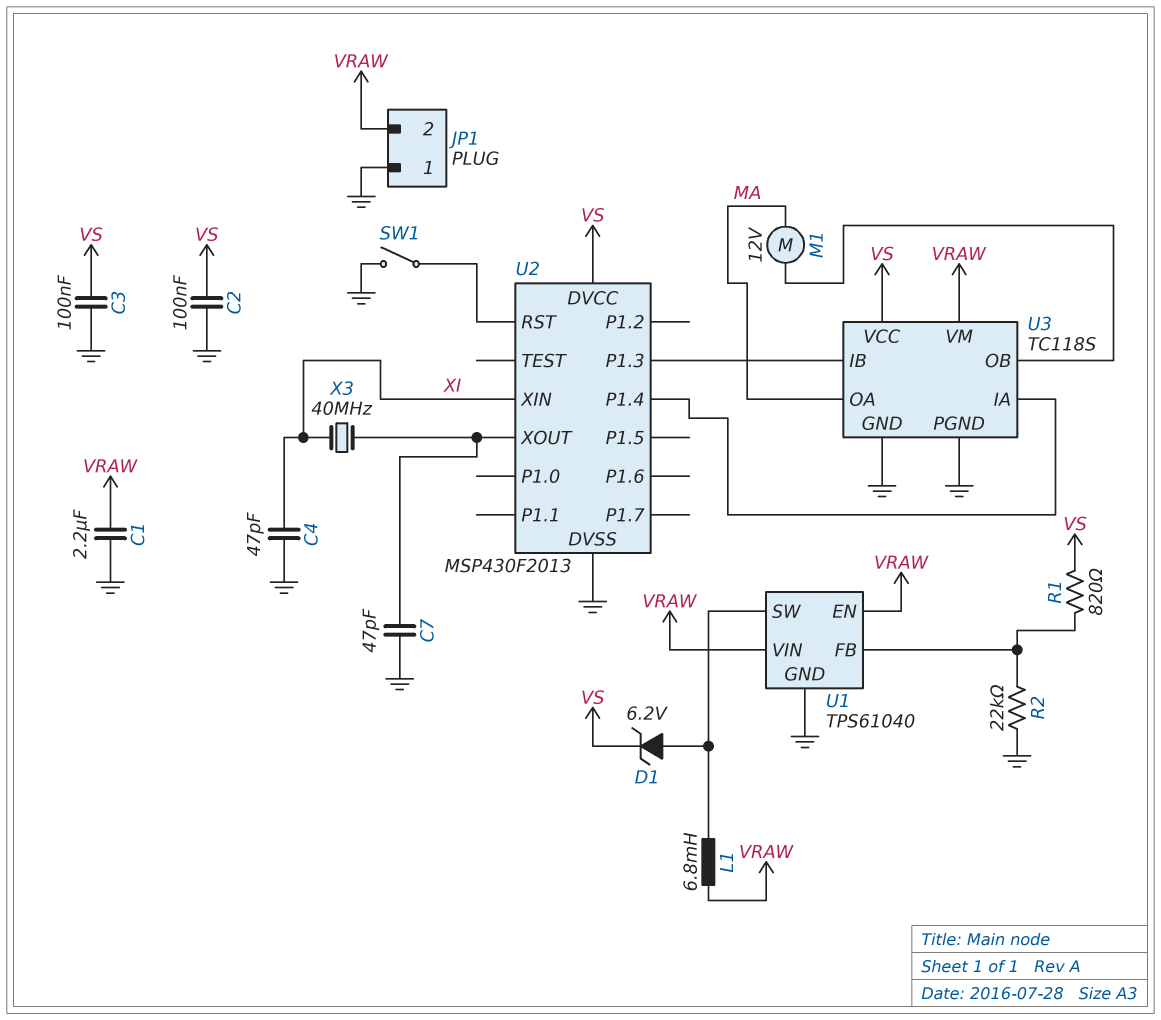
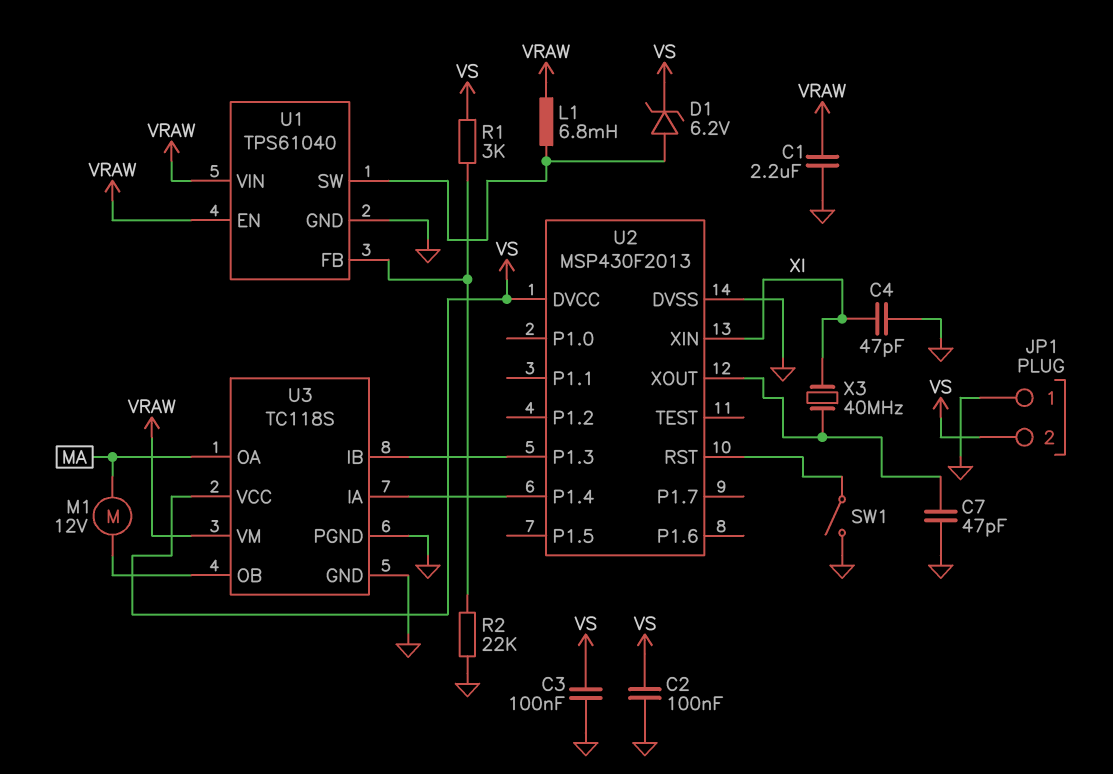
JP1 pin 2: VRAW -> VS
R1: 820 (U1/FB, VS) -> 3k (U1/FB, VS)

